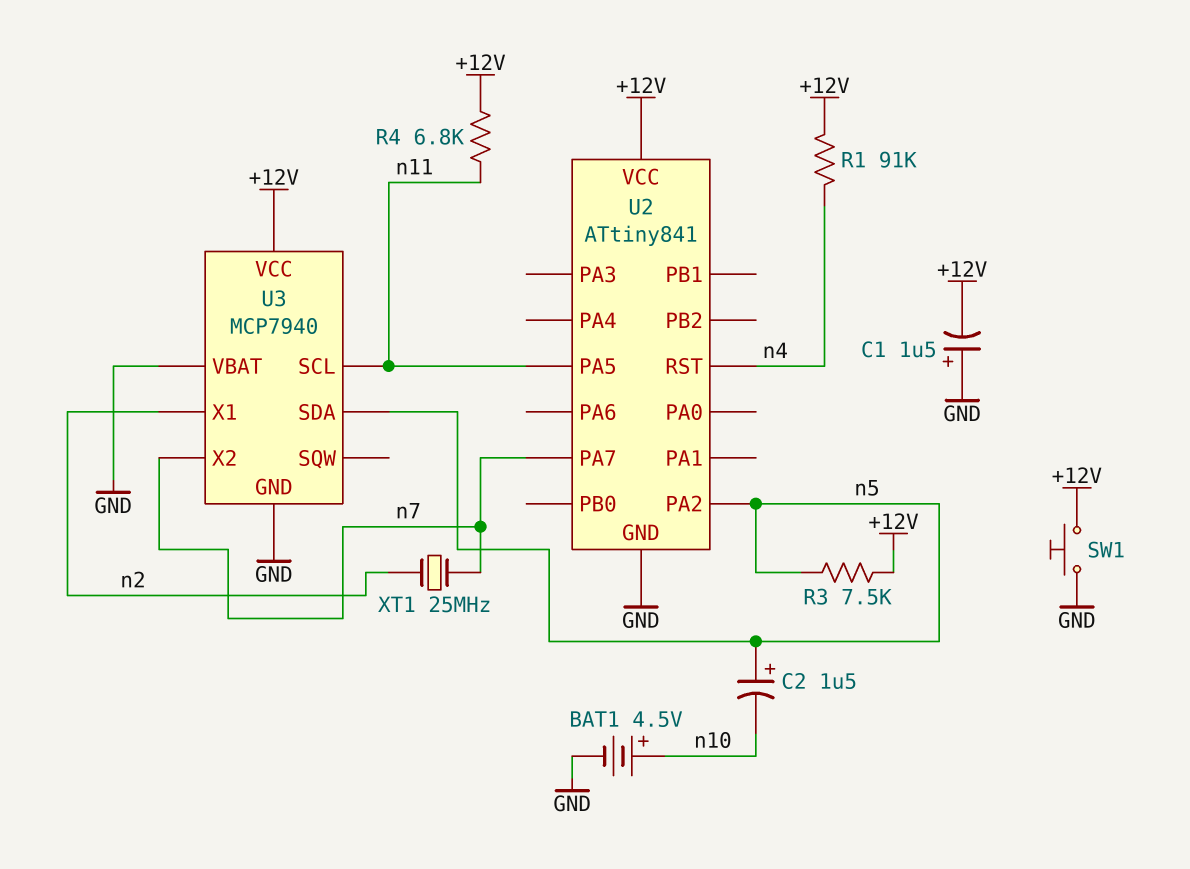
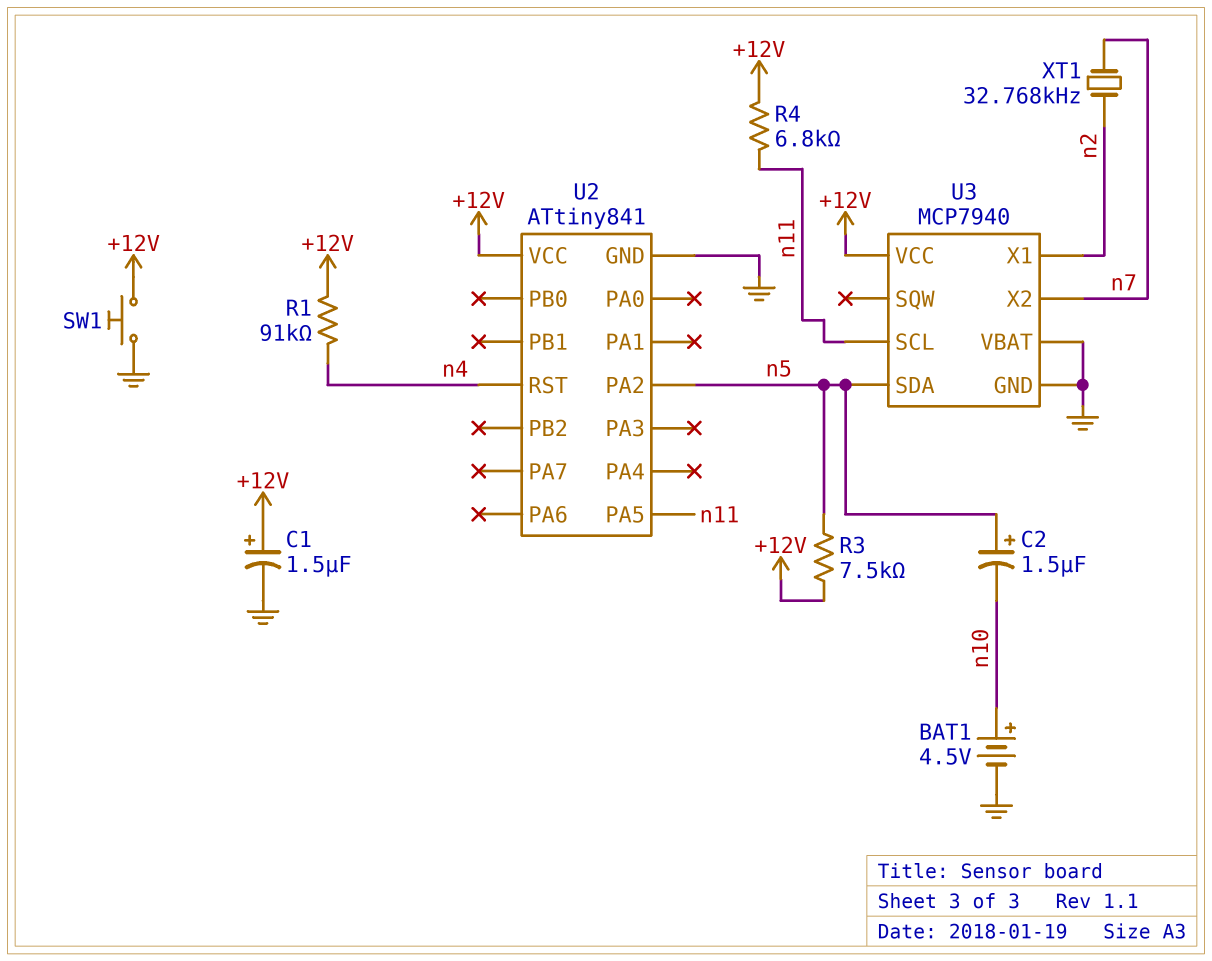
C1: 1.5uF (plus GND, minus +12V) -> 1.5uF (plus +12V, minus GND)
U2 pin PA7: n7 -> none
XT1: 25MHz (n2, n7) -> 32.768kHz (n2, n7)

